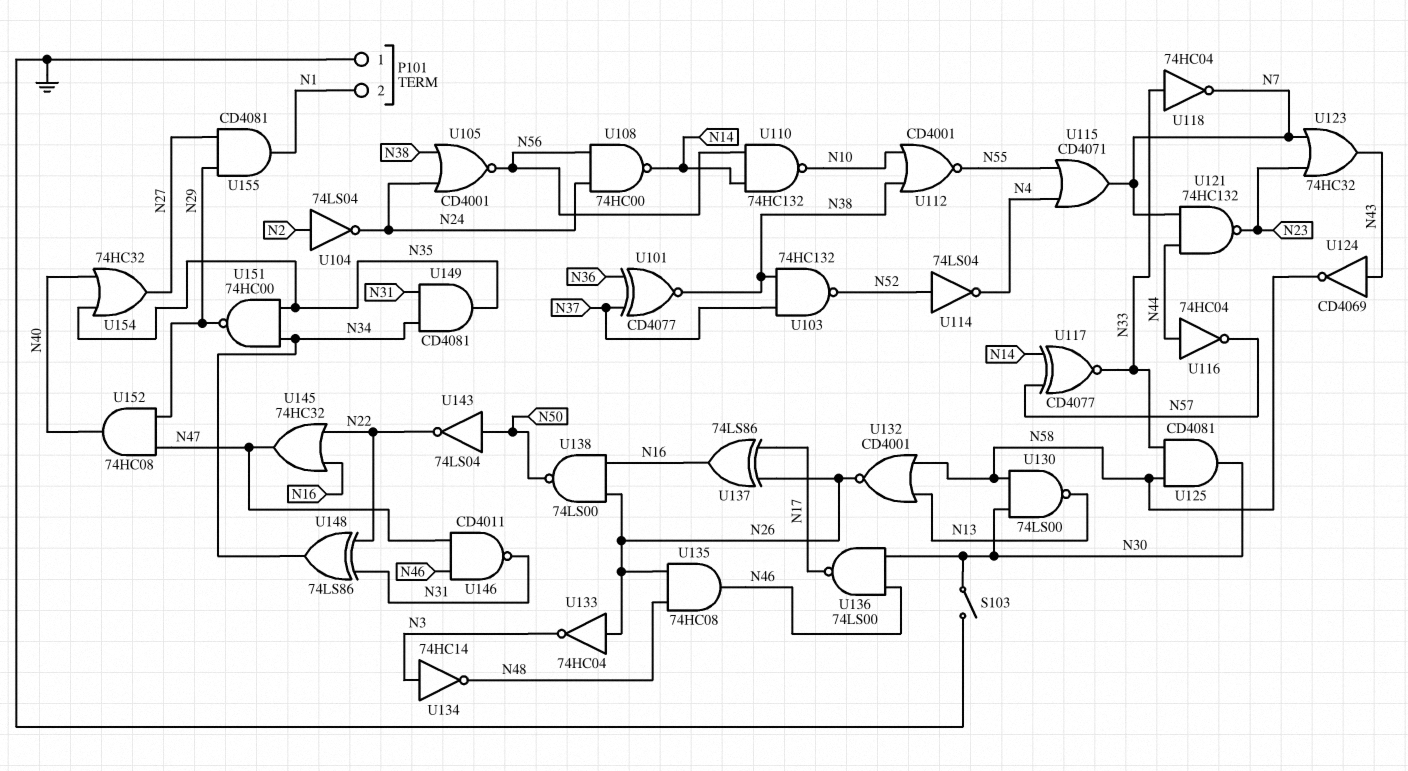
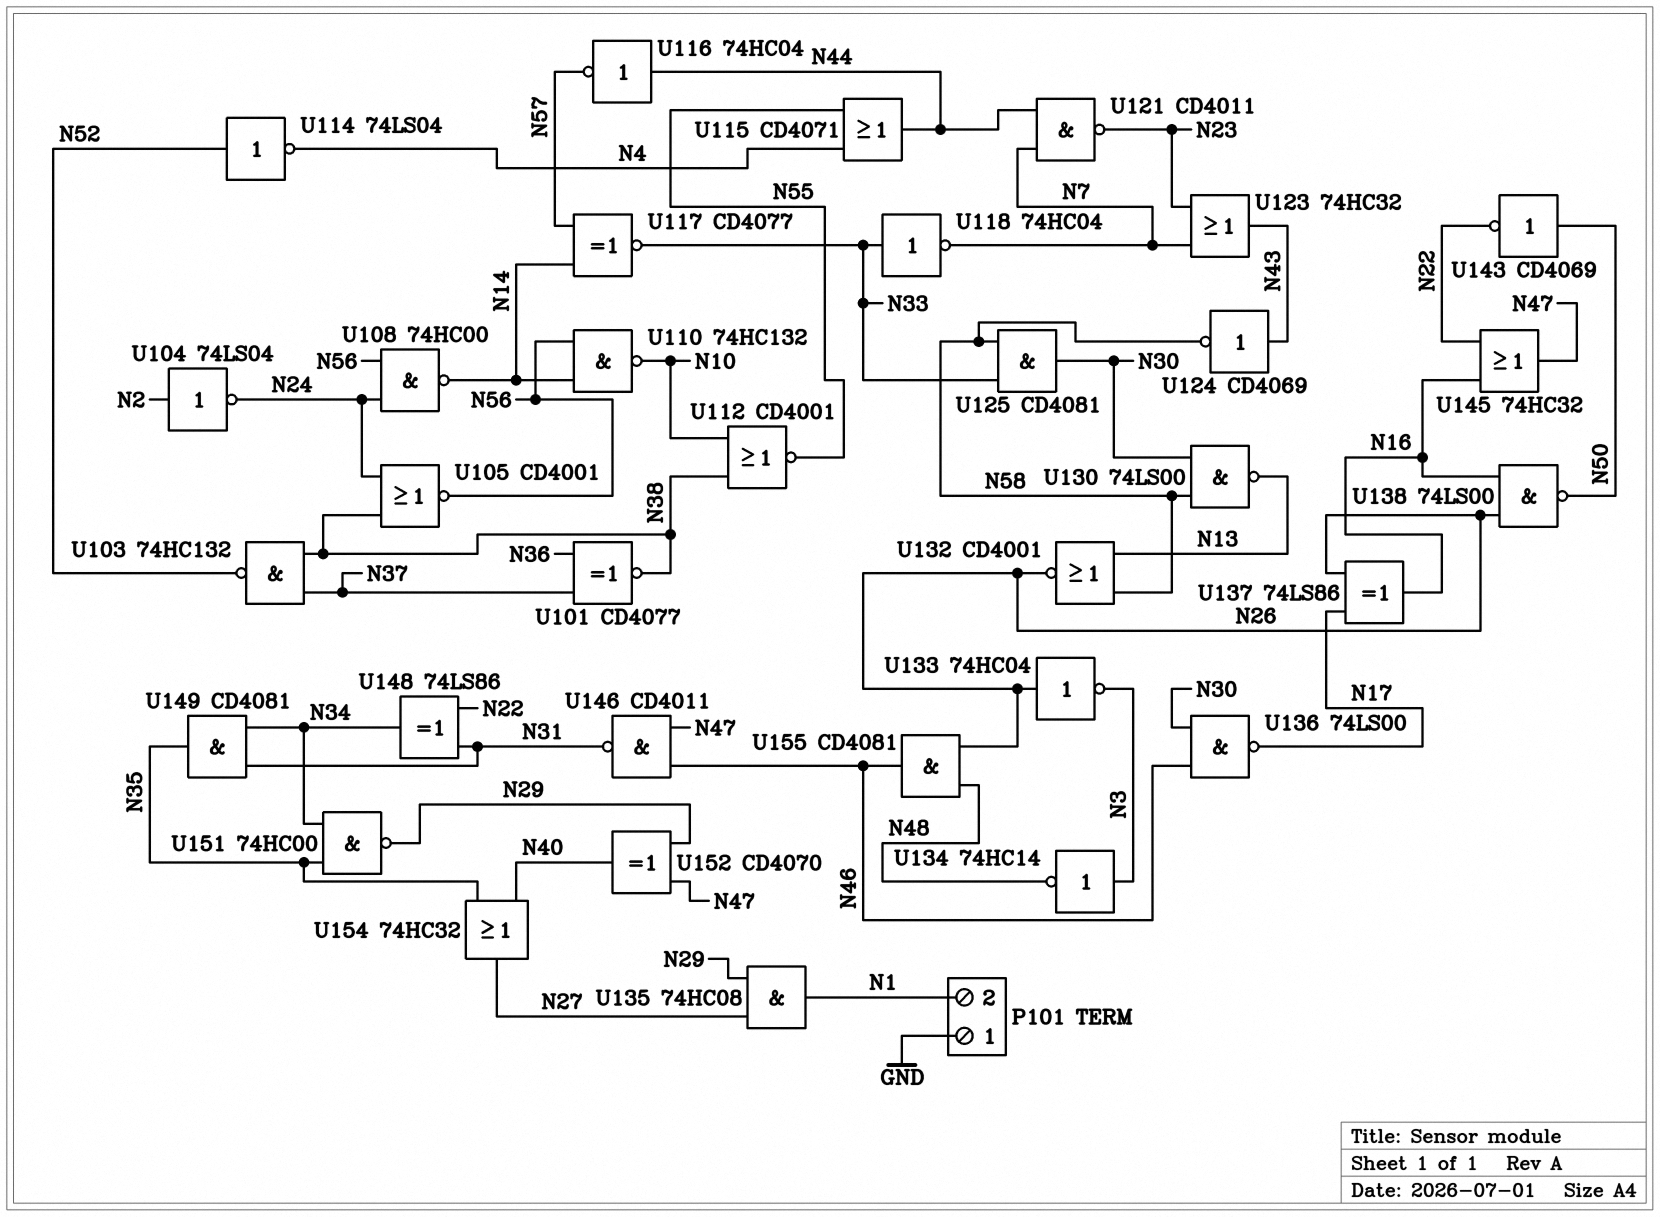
S103: switch (GND, N30) -> none
U115: OR CD4071 (in N4, in N55, out N7) -> OR CD4071 (in N4, in N55, out N44)
U121: NAND 74HC132 (in N7, in N44, out N23) -> NAND CD4011 (in N7, in N44, out N23)
U135: AND 74HC08 (in N26, in N48, out N46) -> AND 74HC08 (in N27, in N29, out N1)
U143: NOT 74LS04 (in N50, out N22) -> NOT CD4069 (in N50, out N22)
U152: AND 74HC08 (in N29, in N47, out N40) -> XOR CD4070 (in N29, in N47, out N40)
U155: AND CD4081 (in N27, in N29, out N1) -> AND CD4081 (in N26, in N48, out N46)

